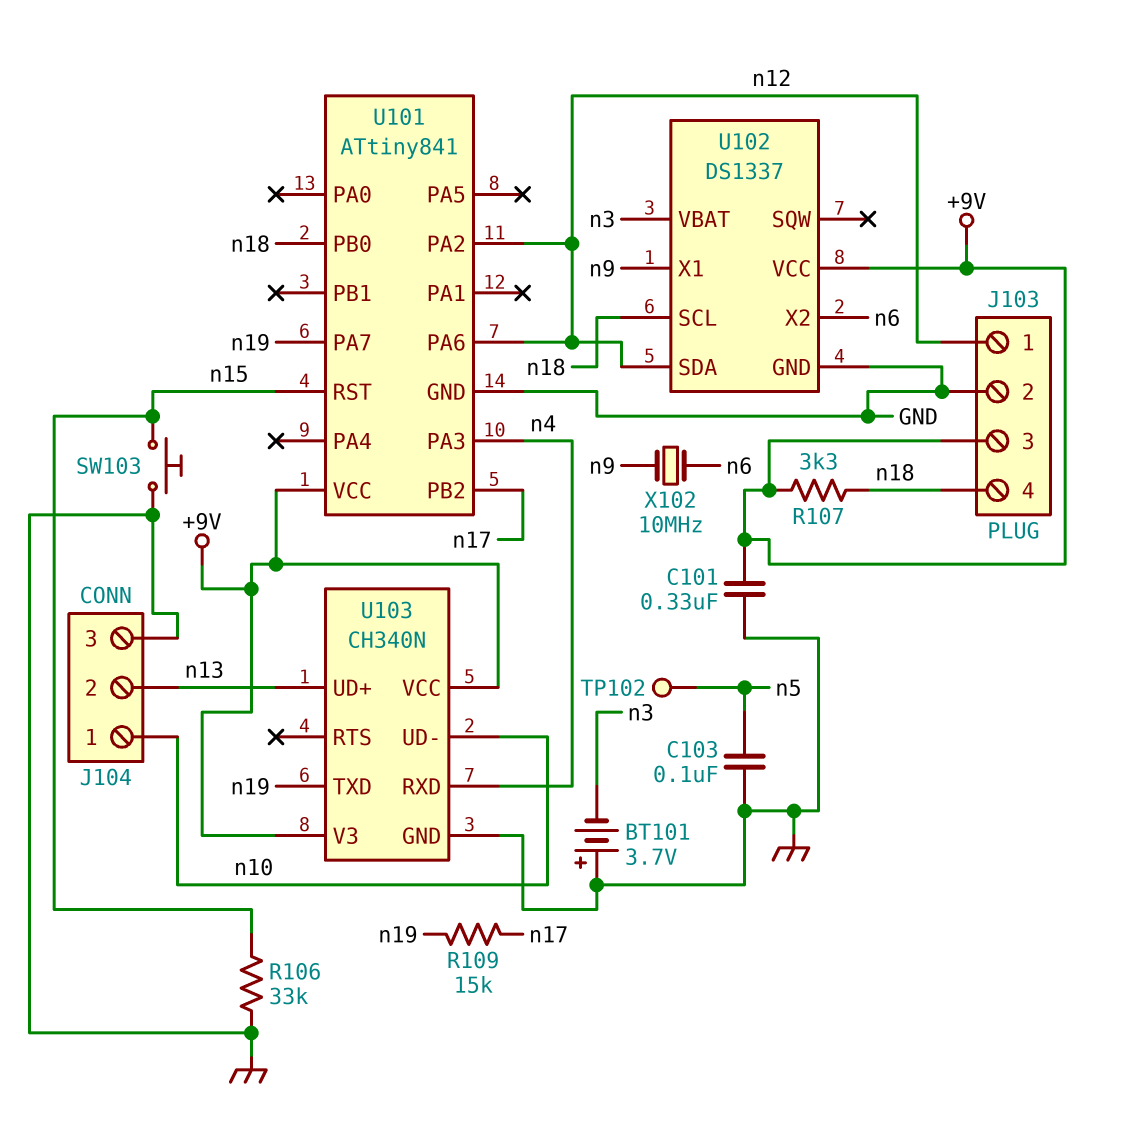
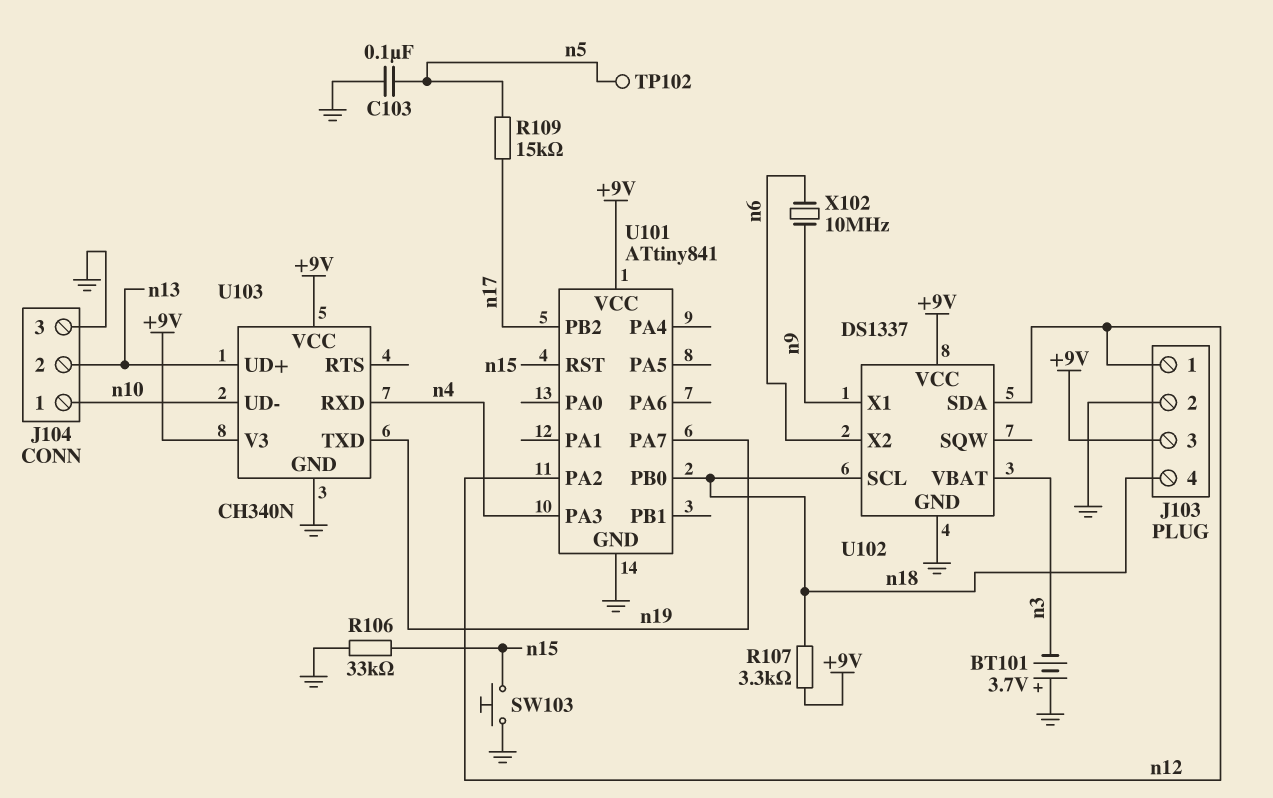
C101: 330nF (+9V, GND) -> none
R109: 15k (n17, n19) -> 15k (n5, n17)
U101 pin PA6: n12 -> none

